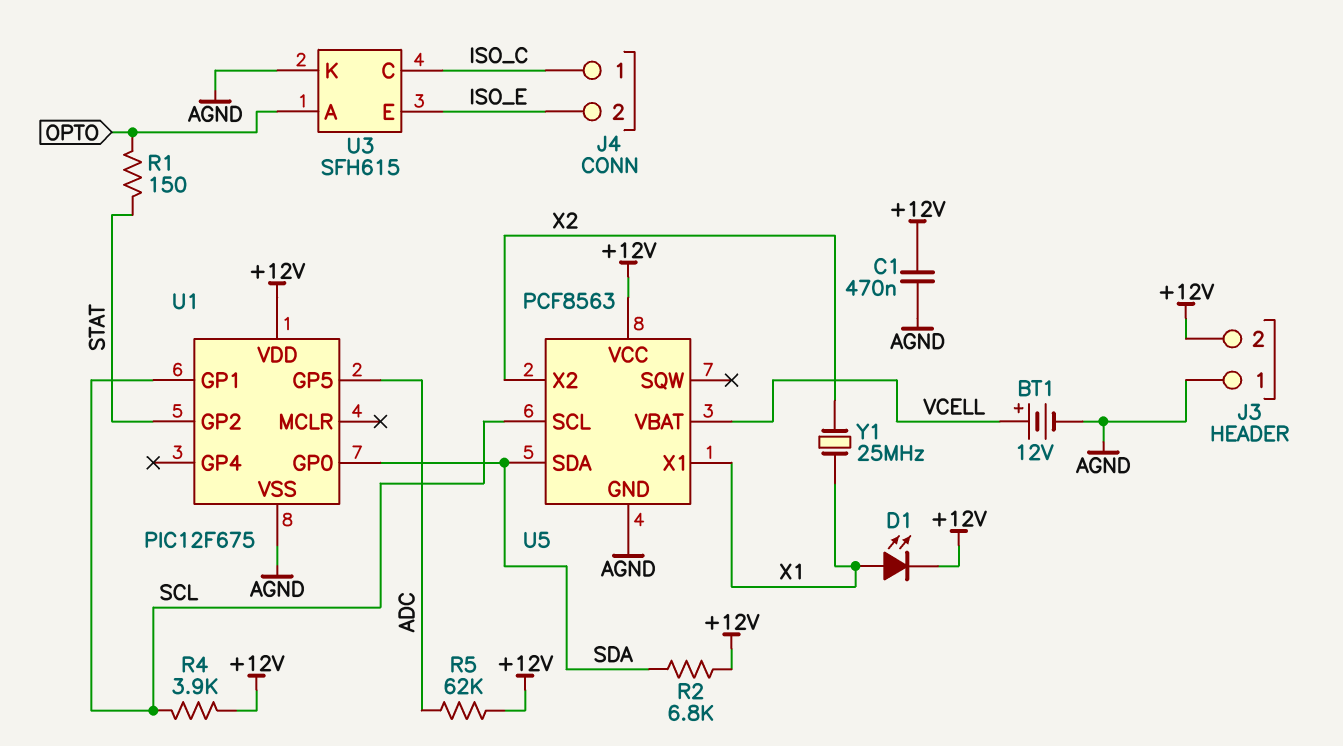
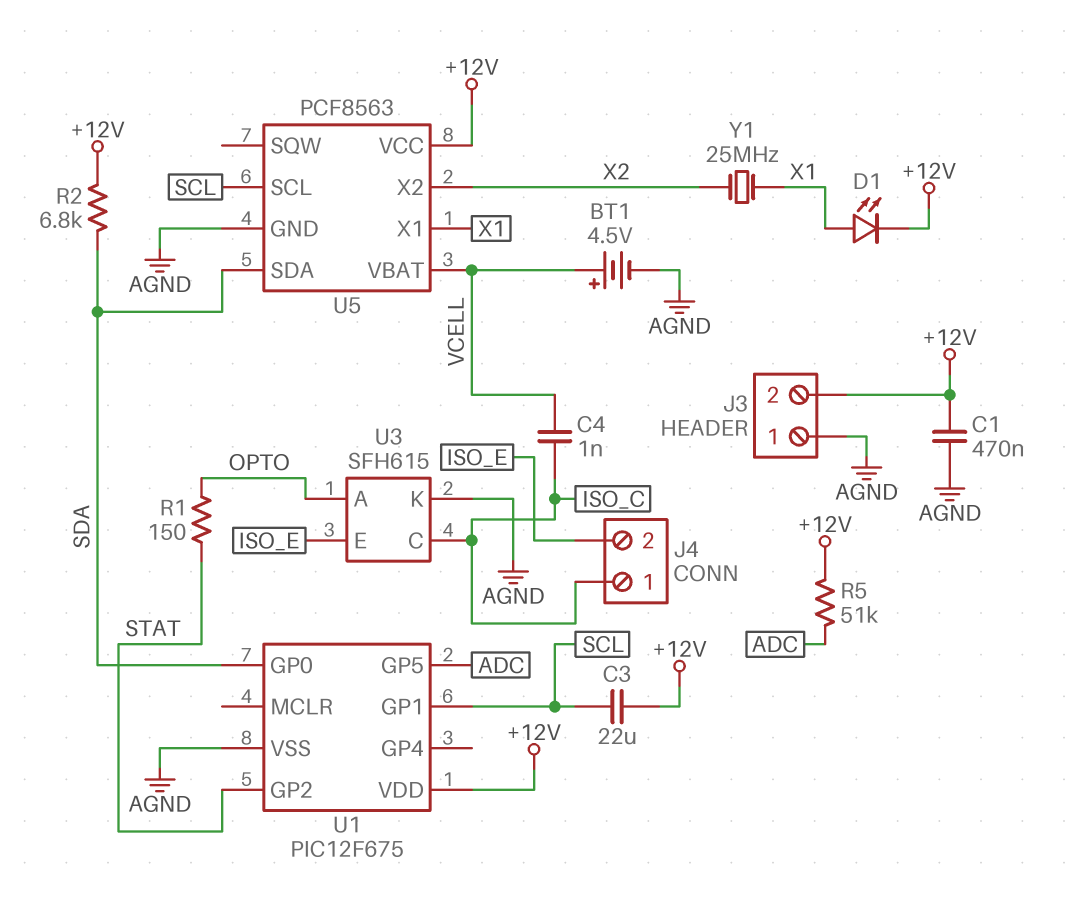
BT1: 12V (plus VCELL, minus AGND) -> 4.5V (plus VCELL, minus AGND)
C3: none -> 22uF (+12V, SCL)
C4: none -> 1nF (ISO_C, VCELL)
R4: 3.9k (+12V, SCL) -> none
R5: 62k (+12V, ADC) -> 51k (+12V, ADC)

